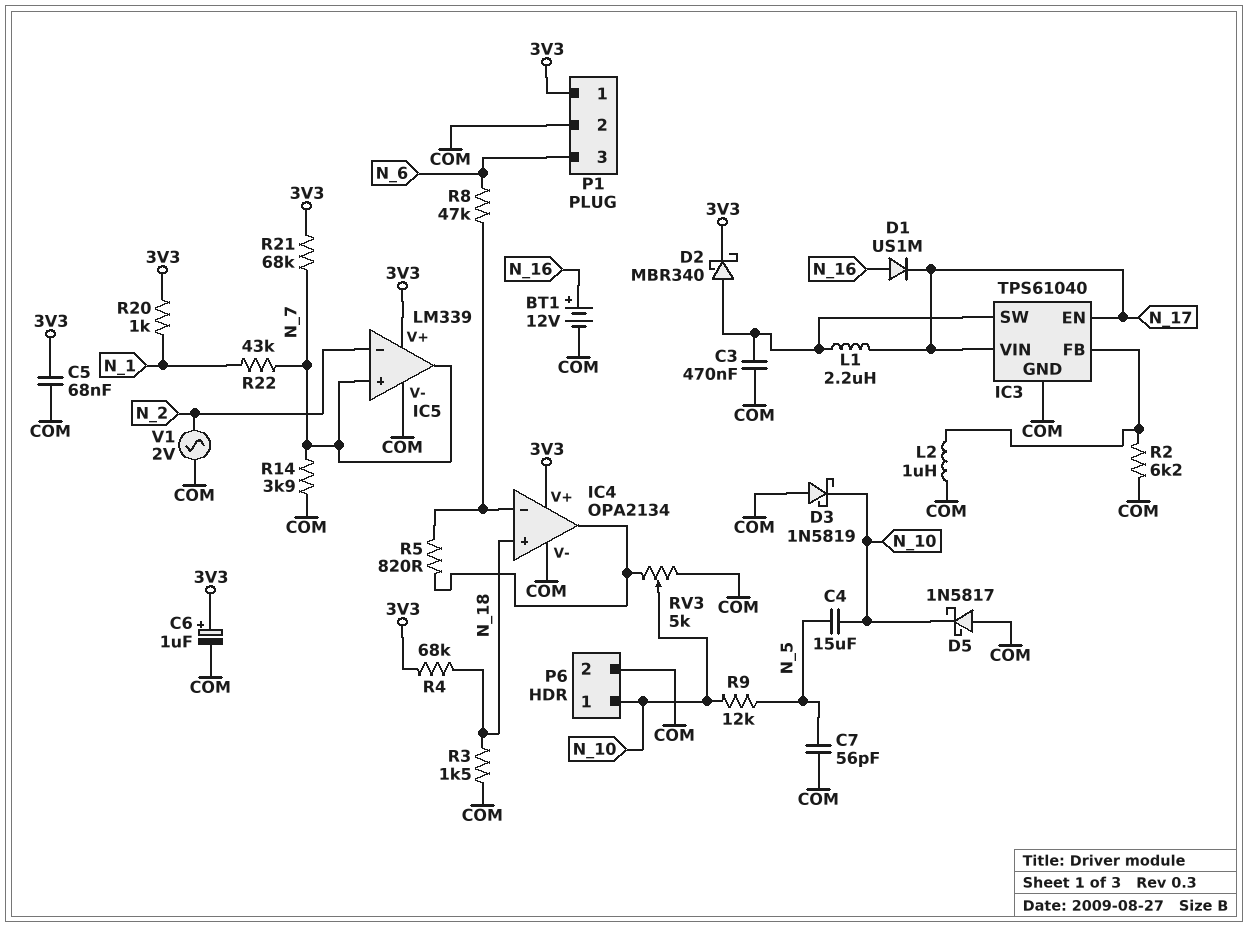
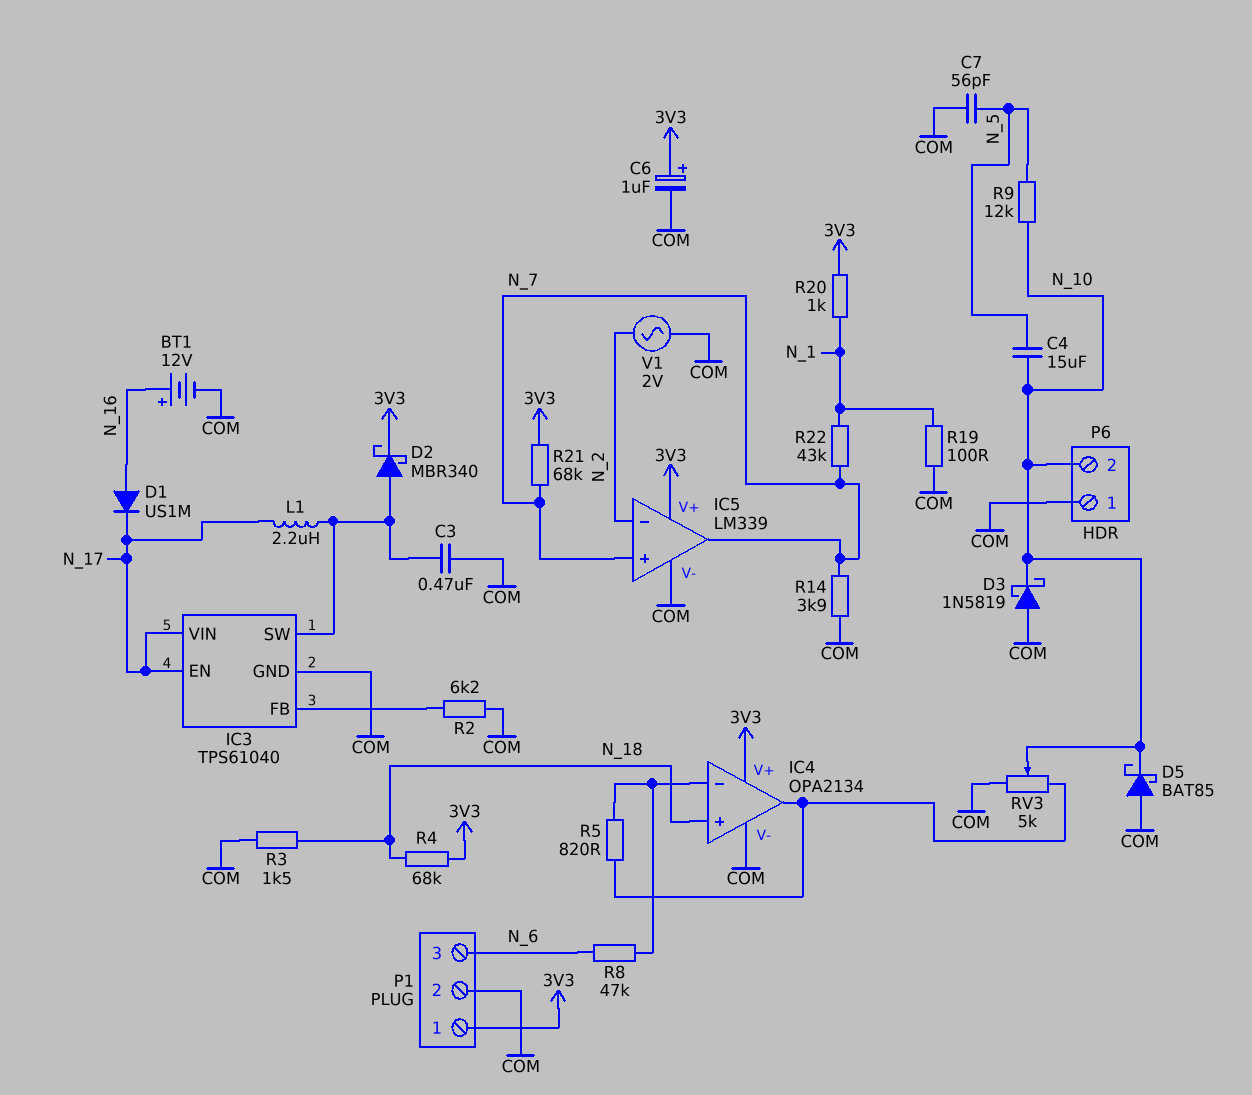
C5: 68nF (3V3, COM) -> none
D5: schottky 1N5817 (A COM, K N_10) -> schottky BAT85 (A COM, K N_10)
L2: 1uH (COM, IC3/FB) -> none
P6 pin 1: N_10 -> COM
P6 pin 2: COM -> N_10
R19: none -> 100 (COM, N_1)

